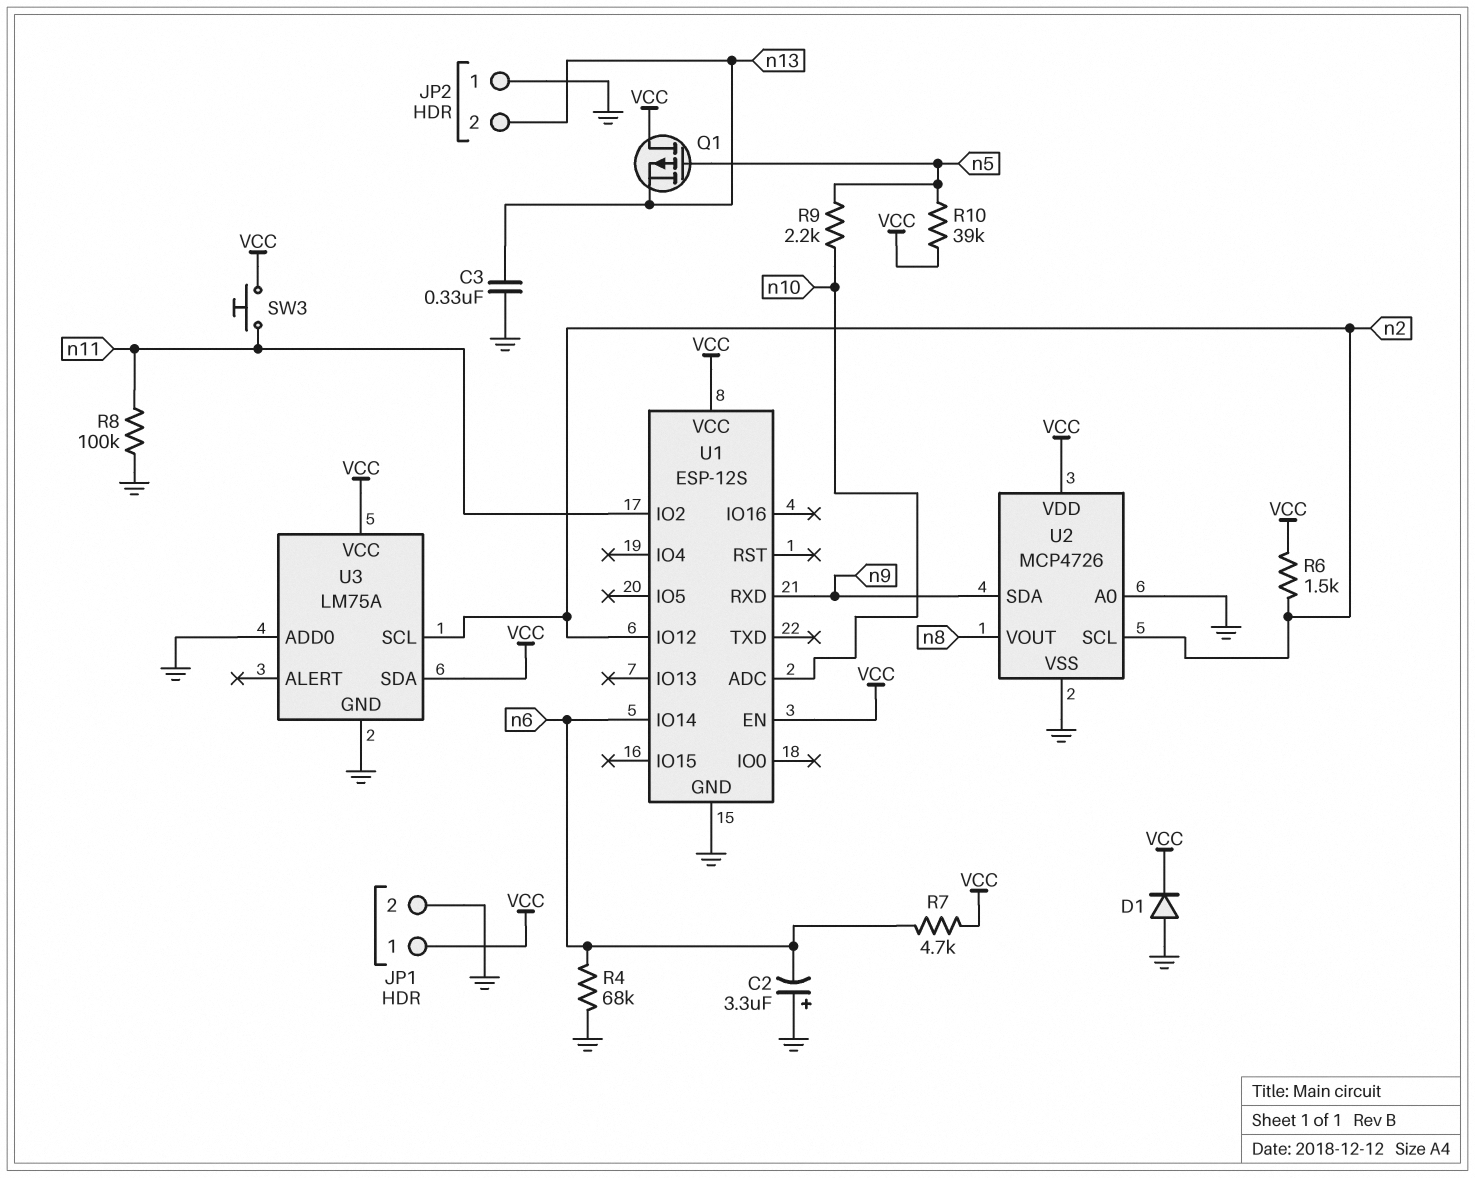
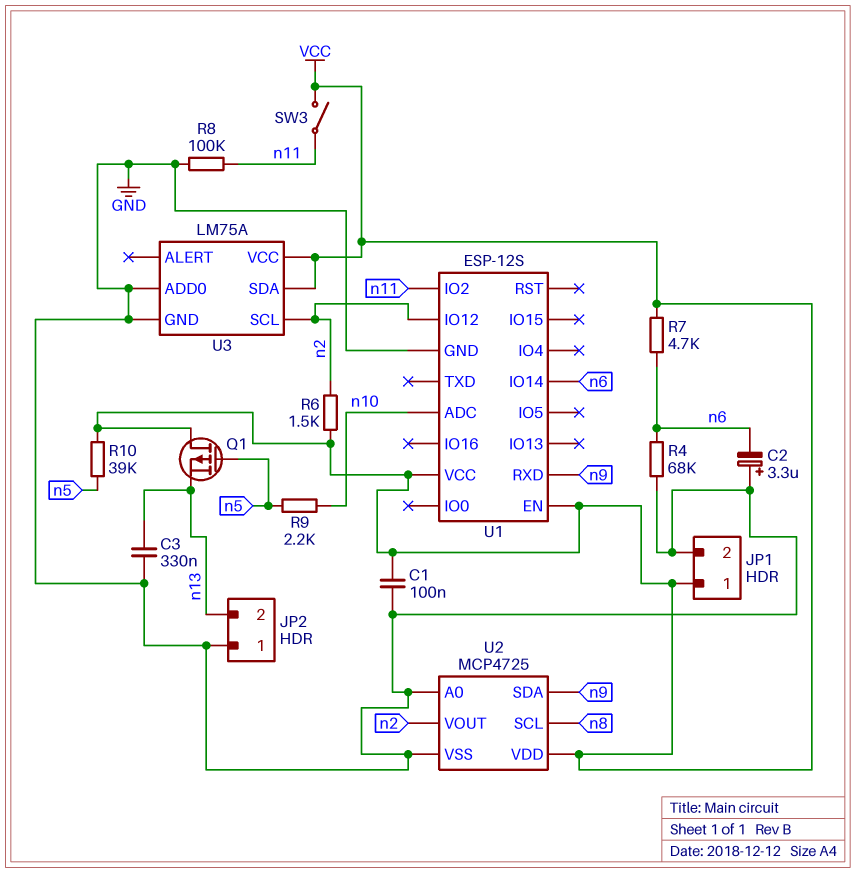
C1: none -> 100nF (GND, VCC)
D1: diode (A GND, K VCC) -> none
SW3: button (VCC, n11) -> switch (VCC, n11)
U2: MCP4726 -> MCP4725
U2 pin SCL: n2 -> n8
U2 pin VOUT: n8 -> n2

